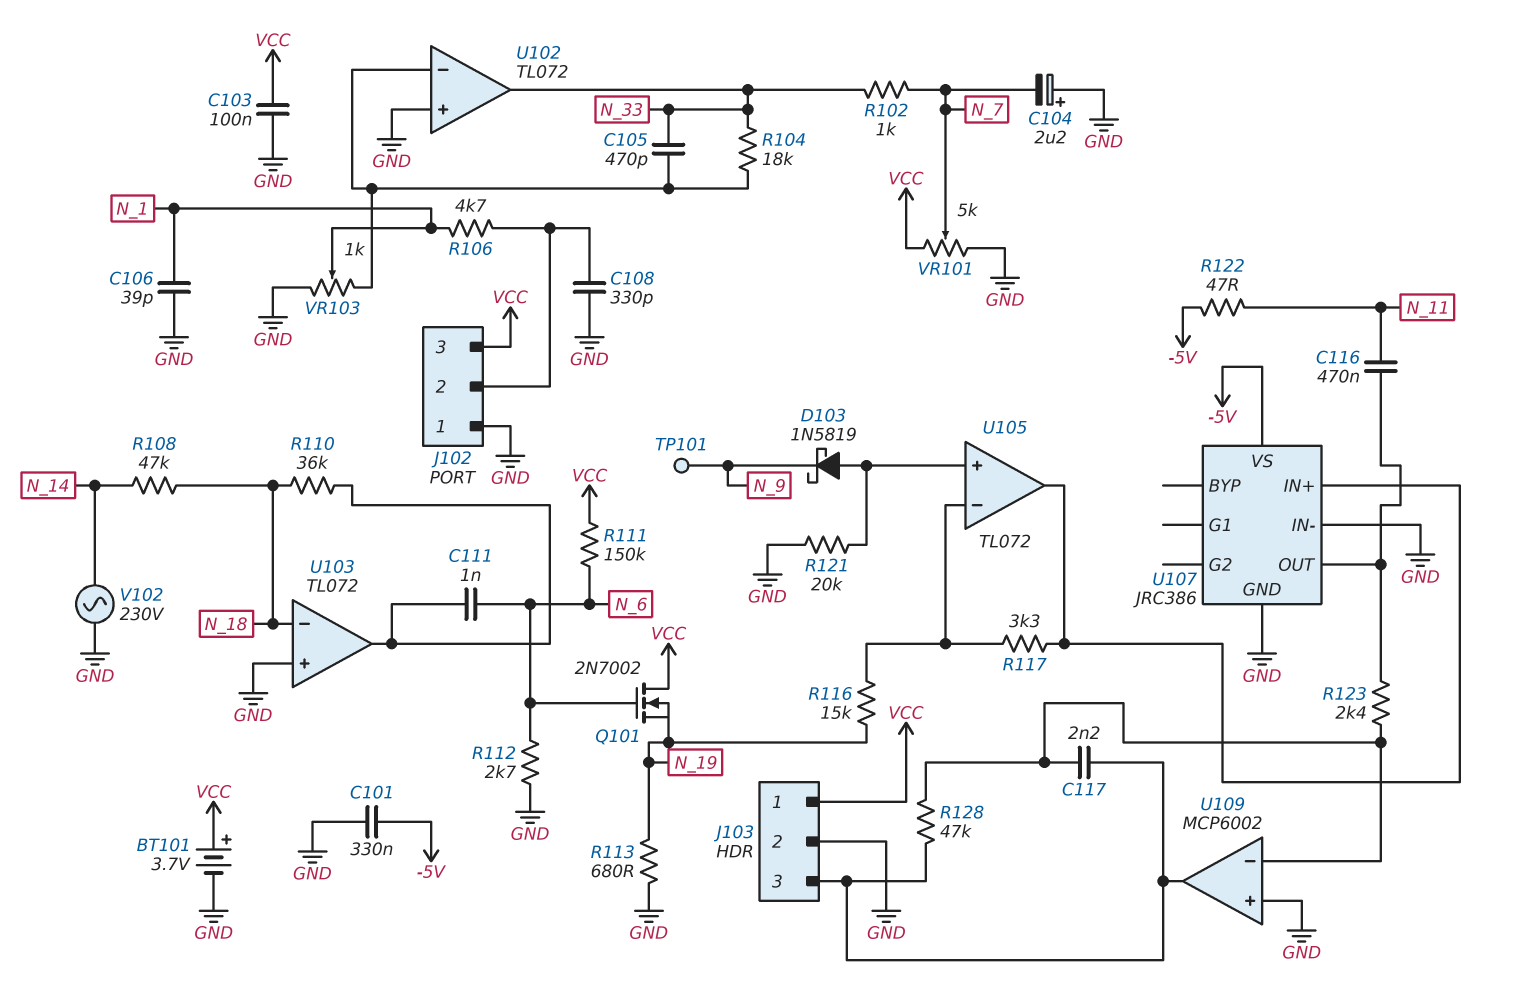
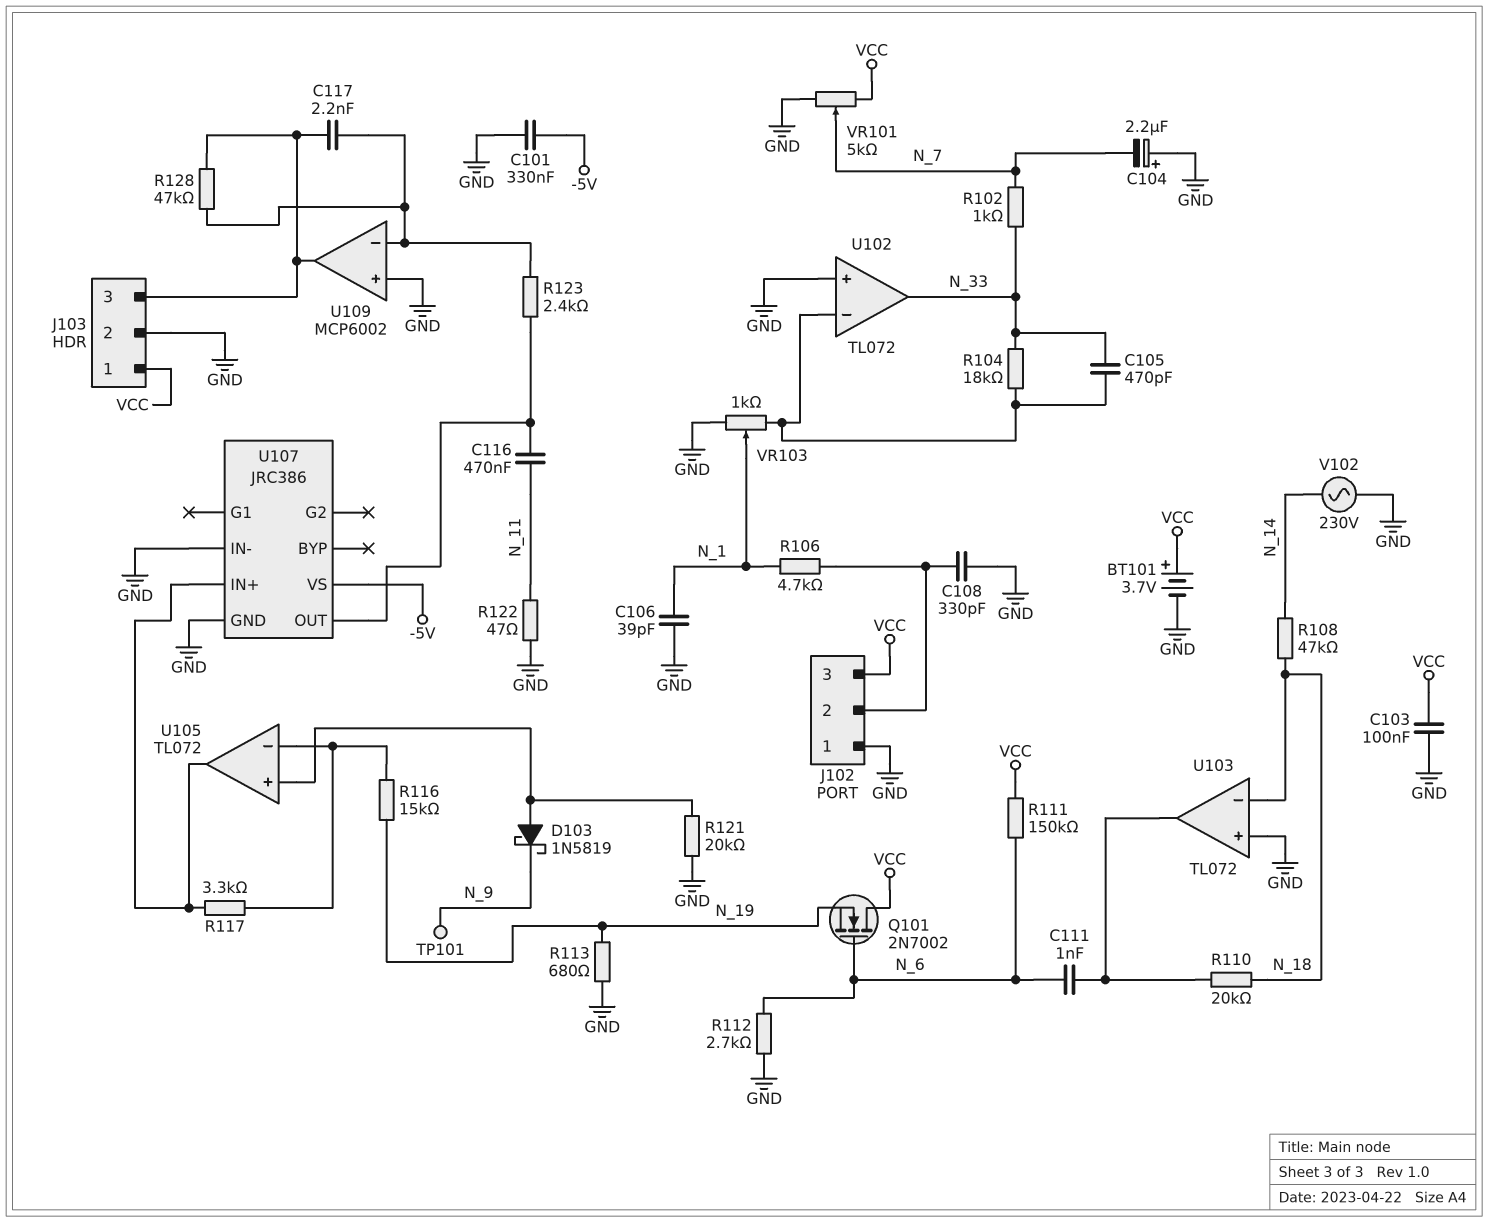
R110: 36k (N_18, U103/out) -> 20k (N_18, U103/out)
R122: 47 (-5V, N_11) -> 47 (GND, N_11)

